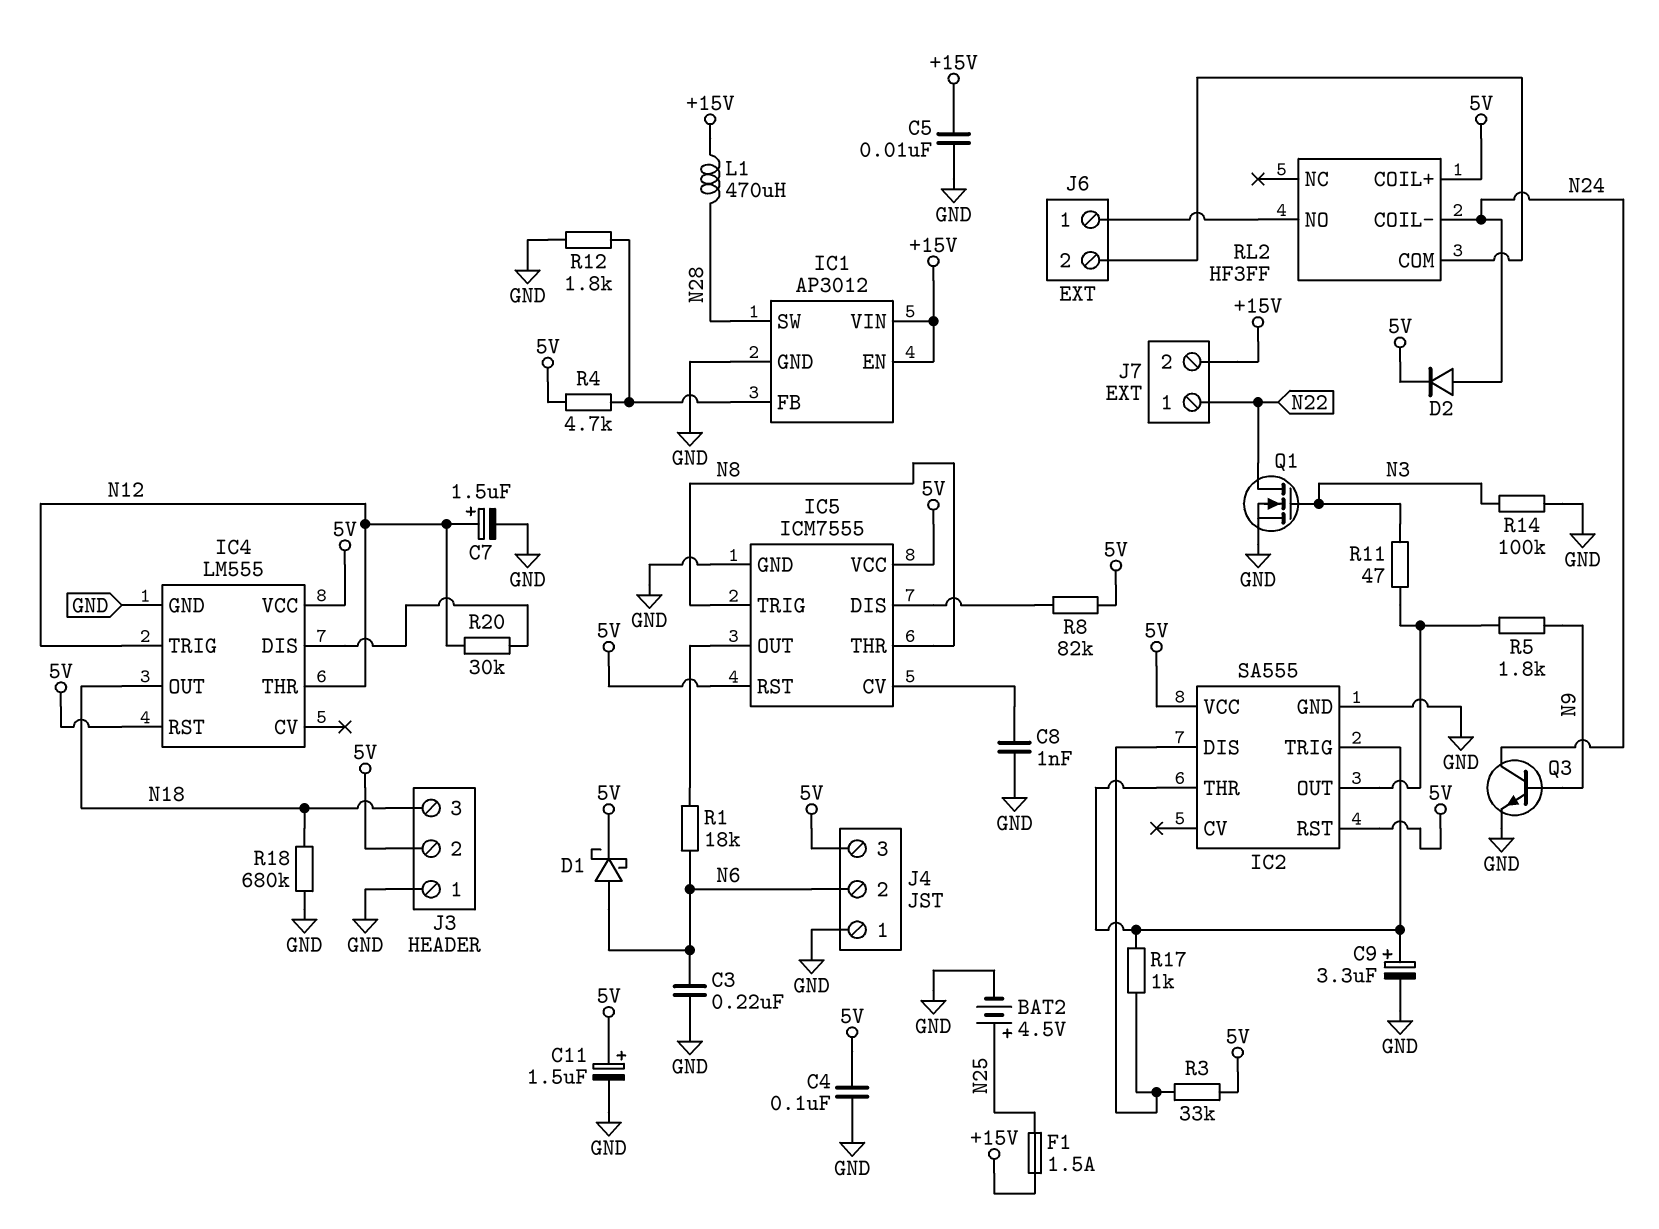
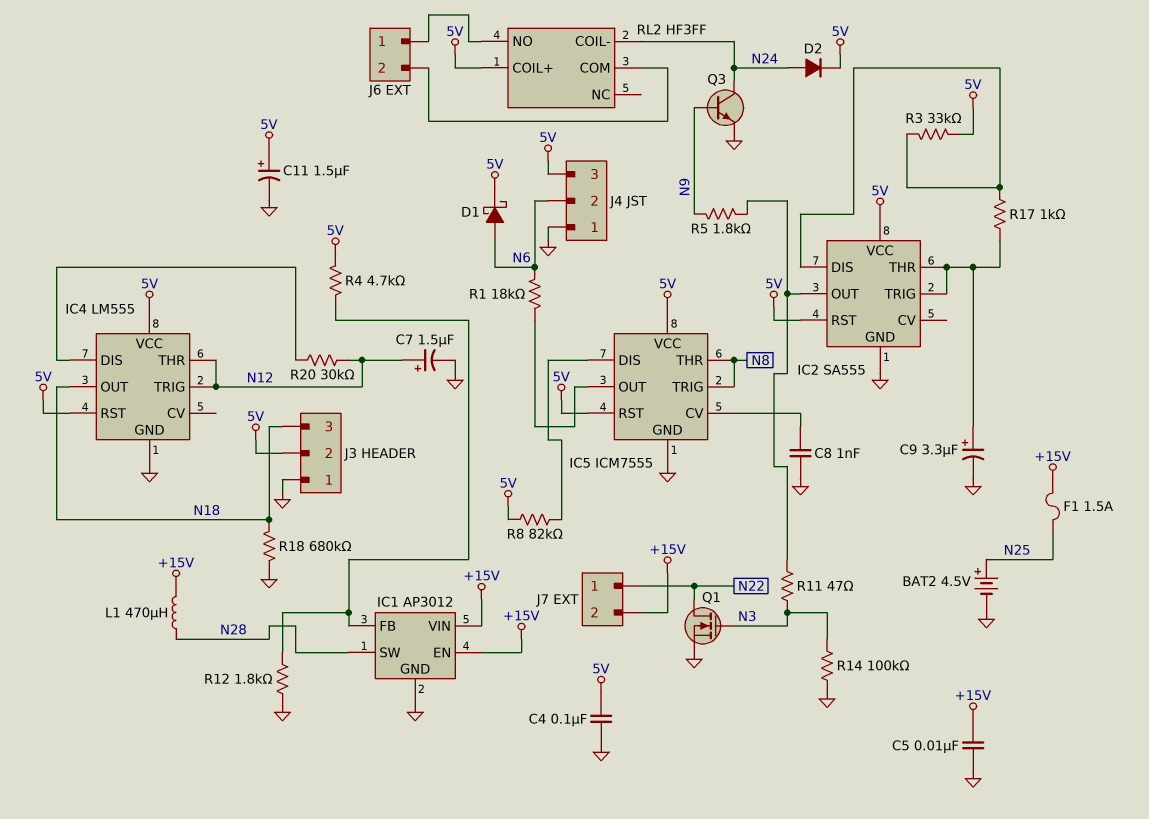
C3: 220nF (GND, N6) -> none

